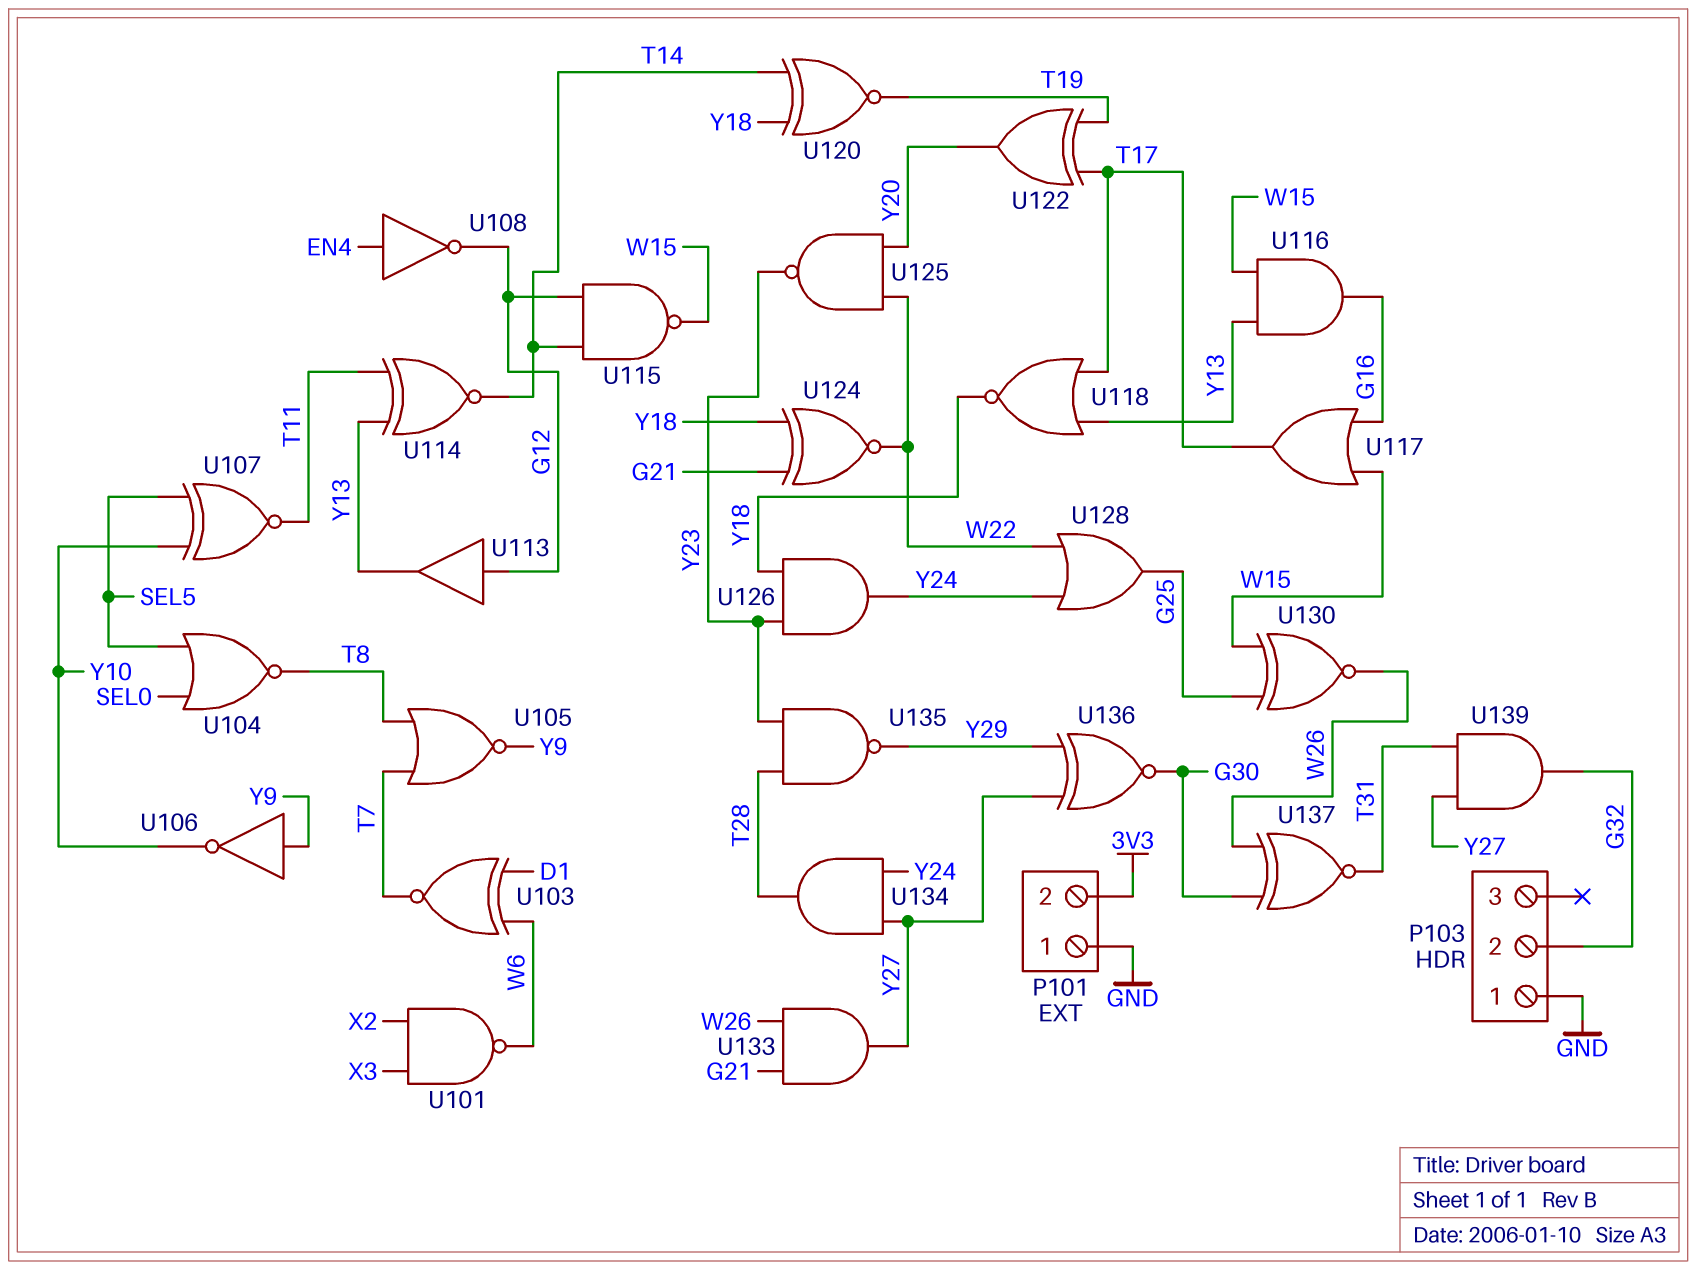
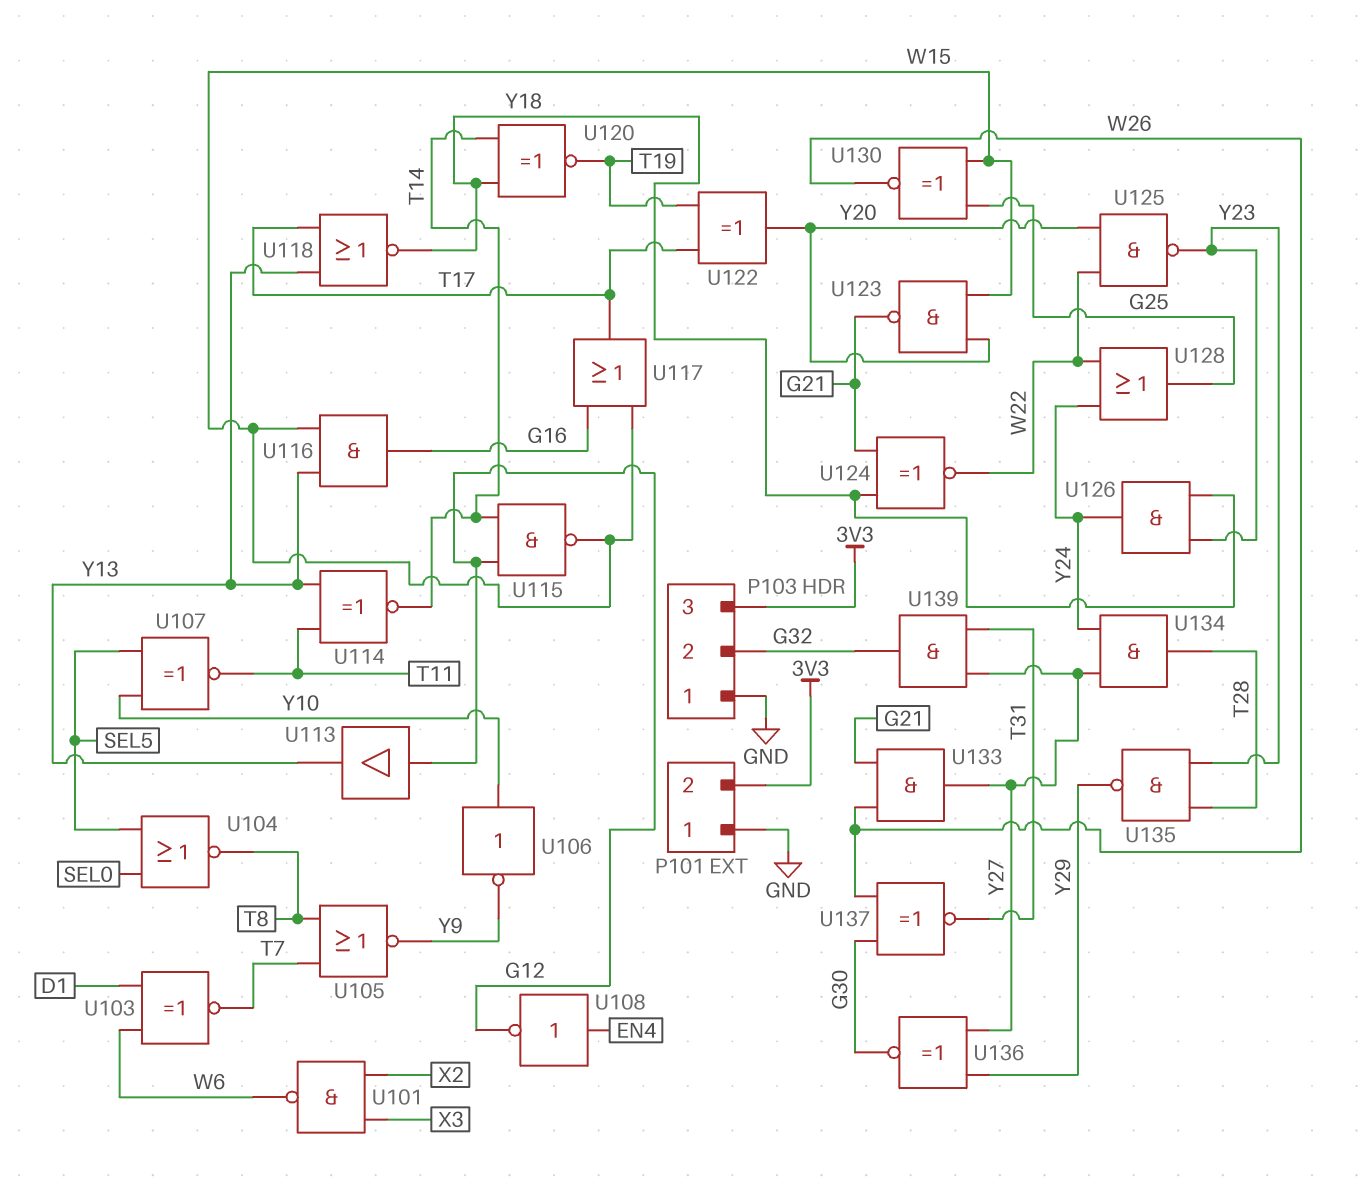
P103 pin 3: none -> 3V3
U106: NOT (in Y9, out Y10) -> NOT (in Y10, out Y9)
U123: none -> NAND (in W15, in Y20, out G21)

